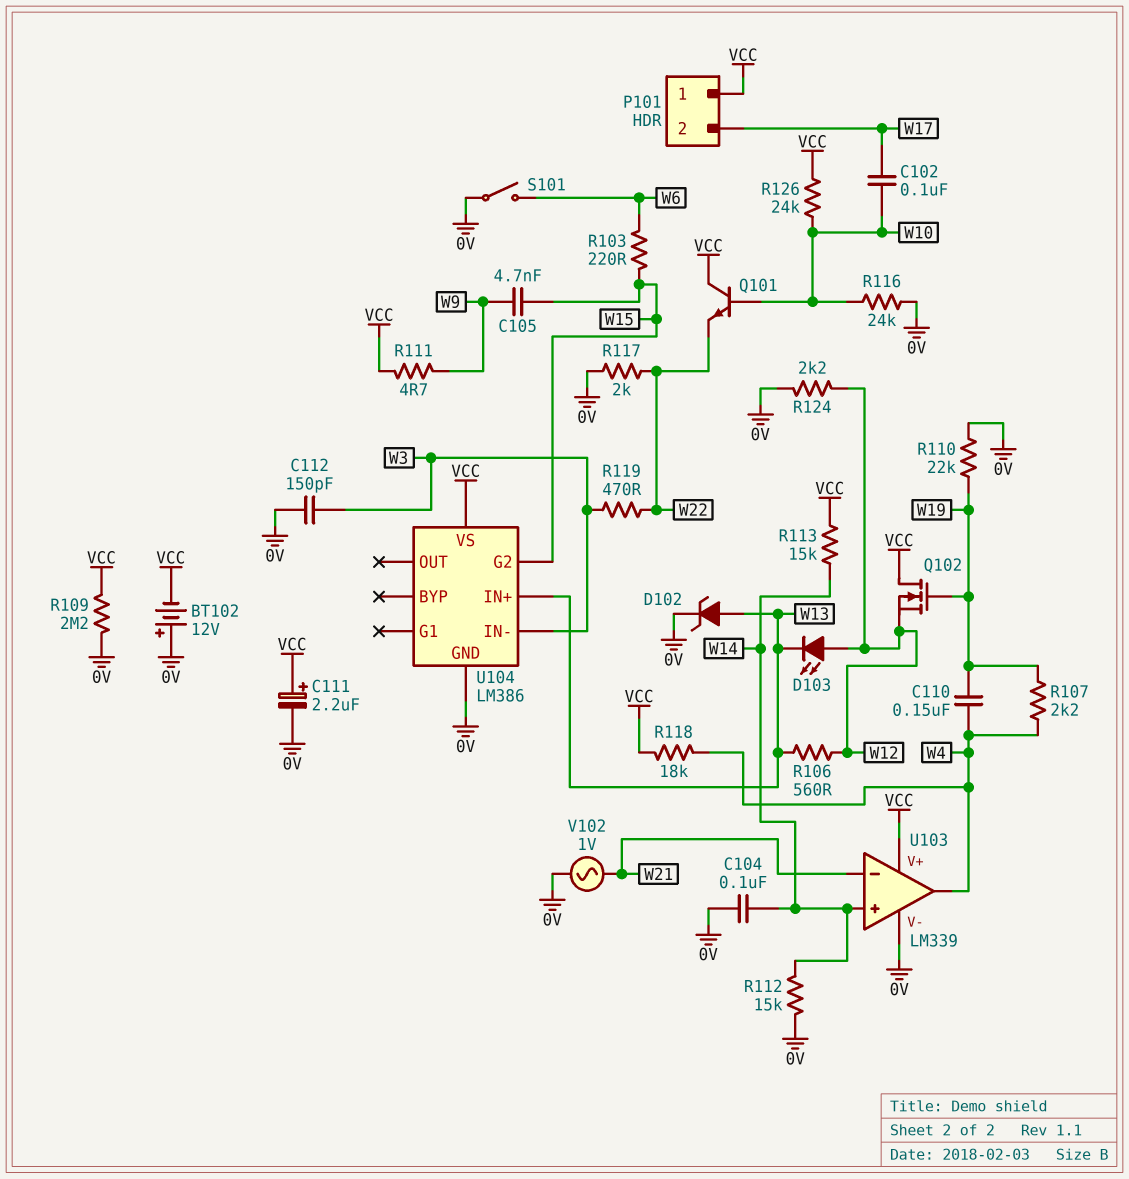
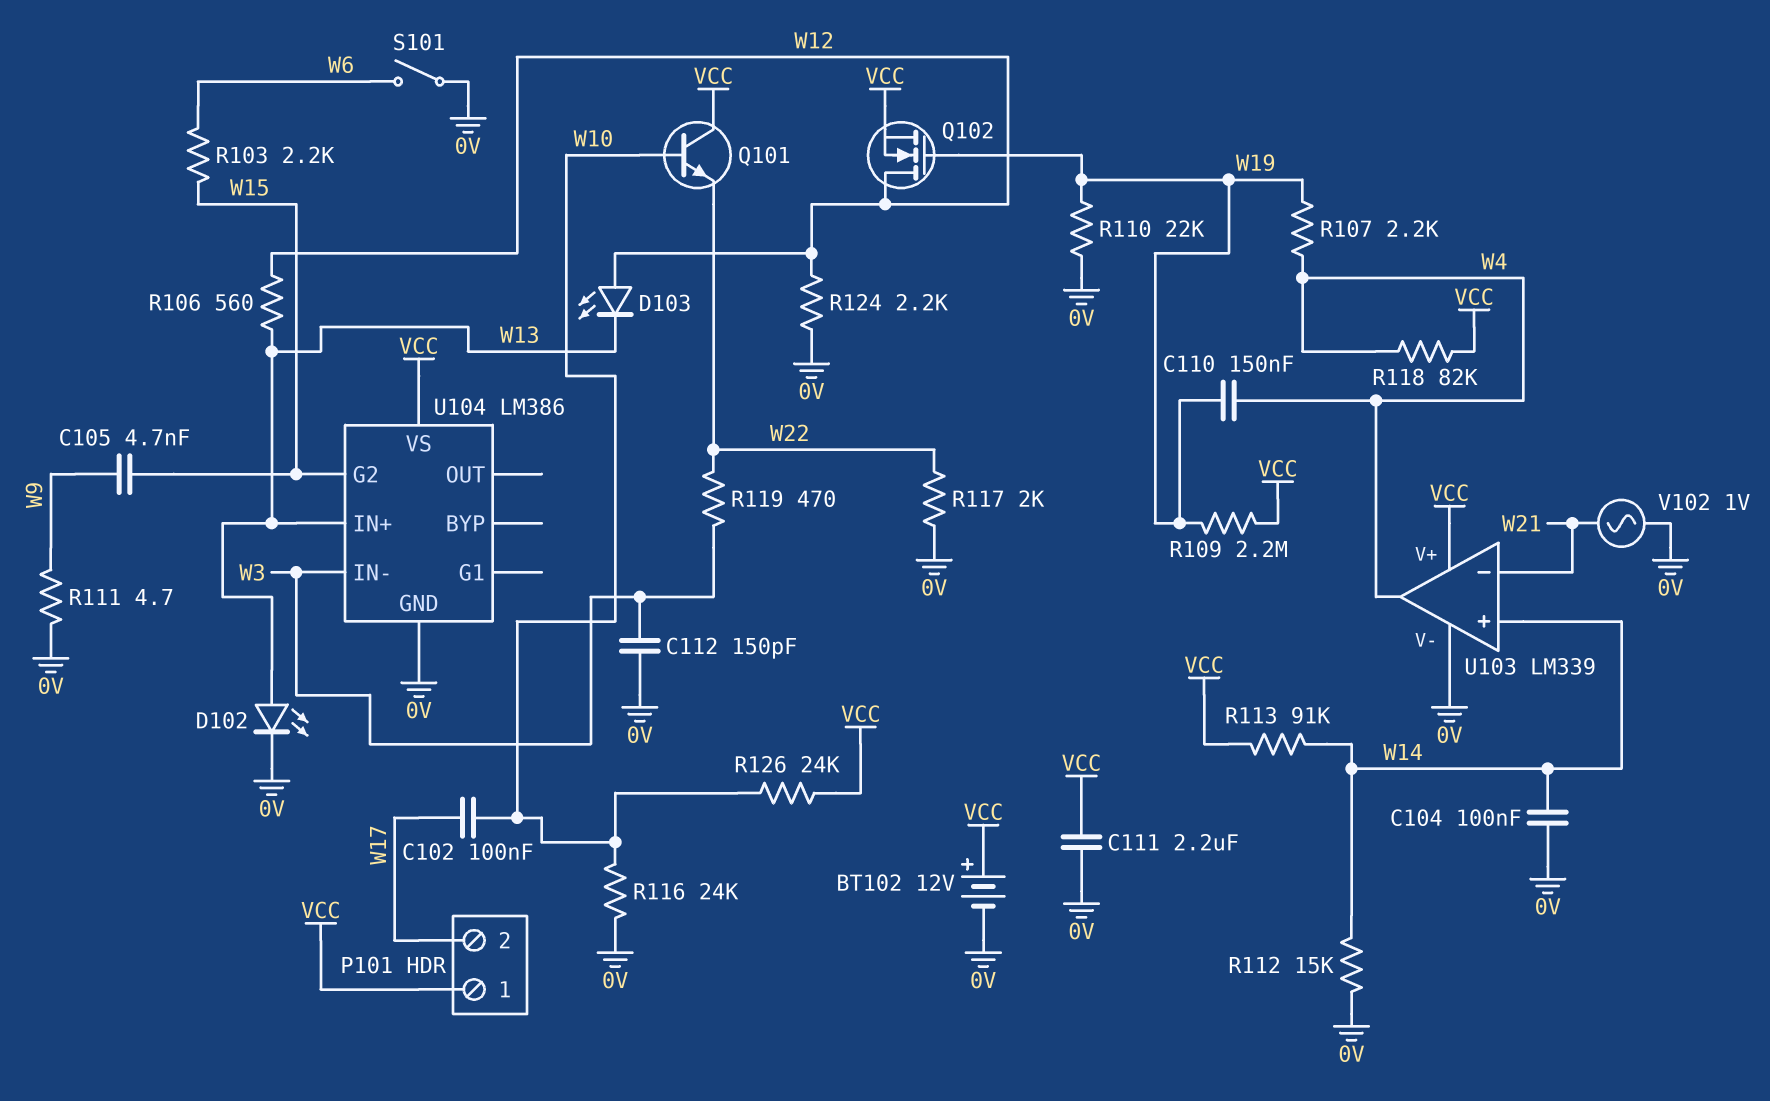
BT102: 12V (plus 0V, minus VCC) -> 12V (plus VCC, minus 0V)
C111: 2.2uF (plus VCC, minus 0V) -> 2.2uF (0V, VCC)
D102: zener (A W13, K 0V) -> LED (A W13, K 0V)
Q102: NMOS (G W19, D VCC, S W12) -> NMOS (G W19, D W12, S VCC)
R103: 220 (W6, W15) -> 2.2k (W6, W15)
R109: 2.2M (0V, VCC) -> 2.2M (VCC, W19)
R111: 4.7 (VCC, W9) -> 4.7 (0V, W9)
R113: 15k (VCC, W14) -> 91k (VCC, W14)
R118: 18k (VCC, W4) -> 82k (VCC, W4)

